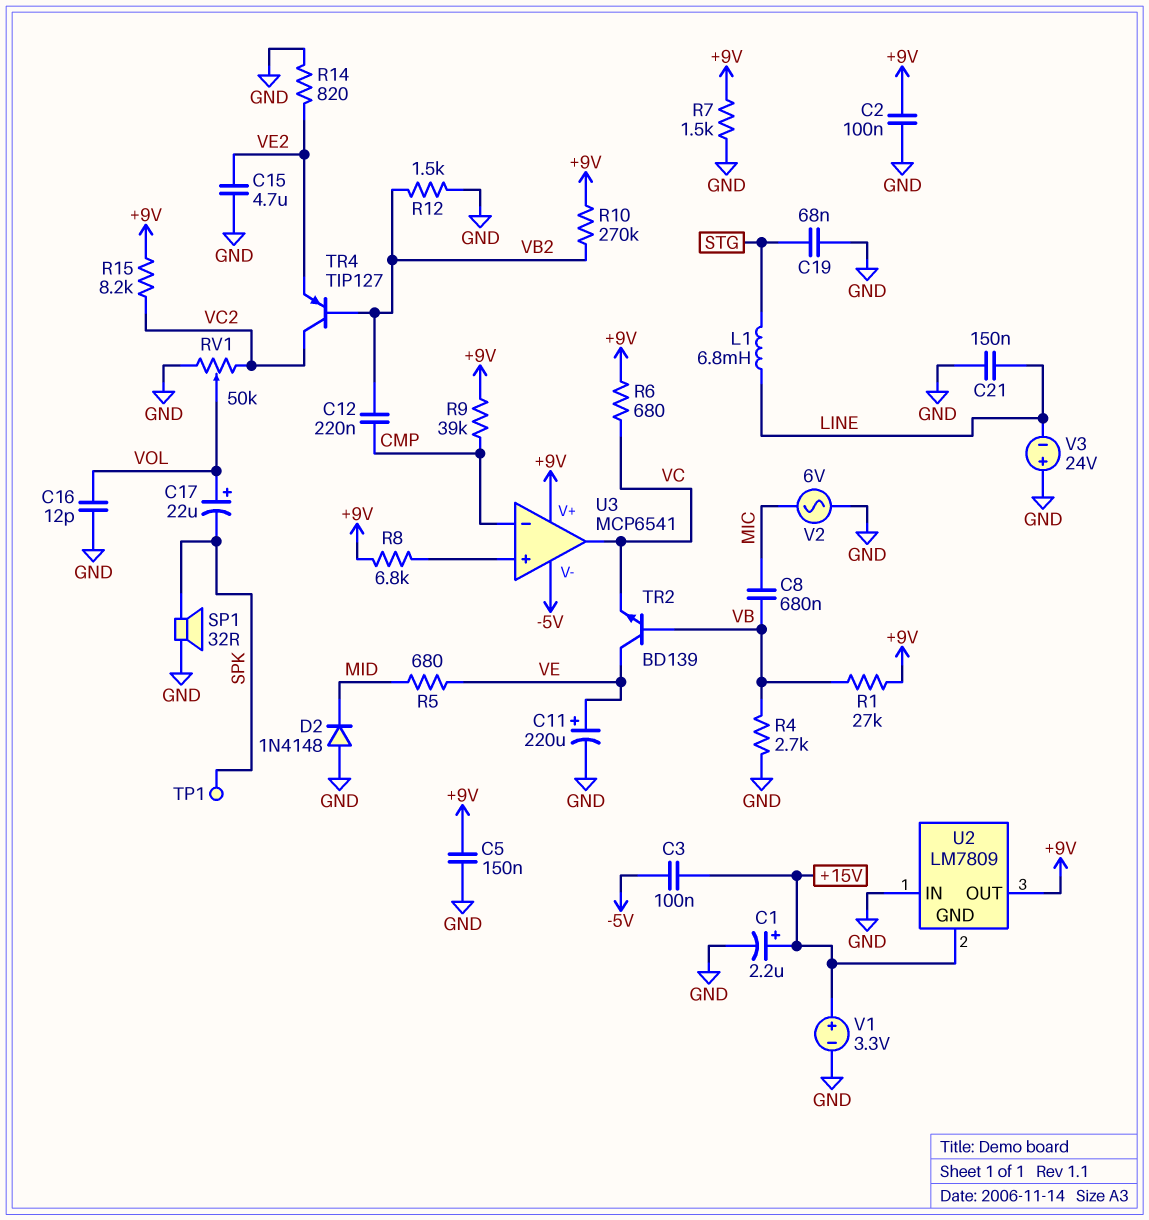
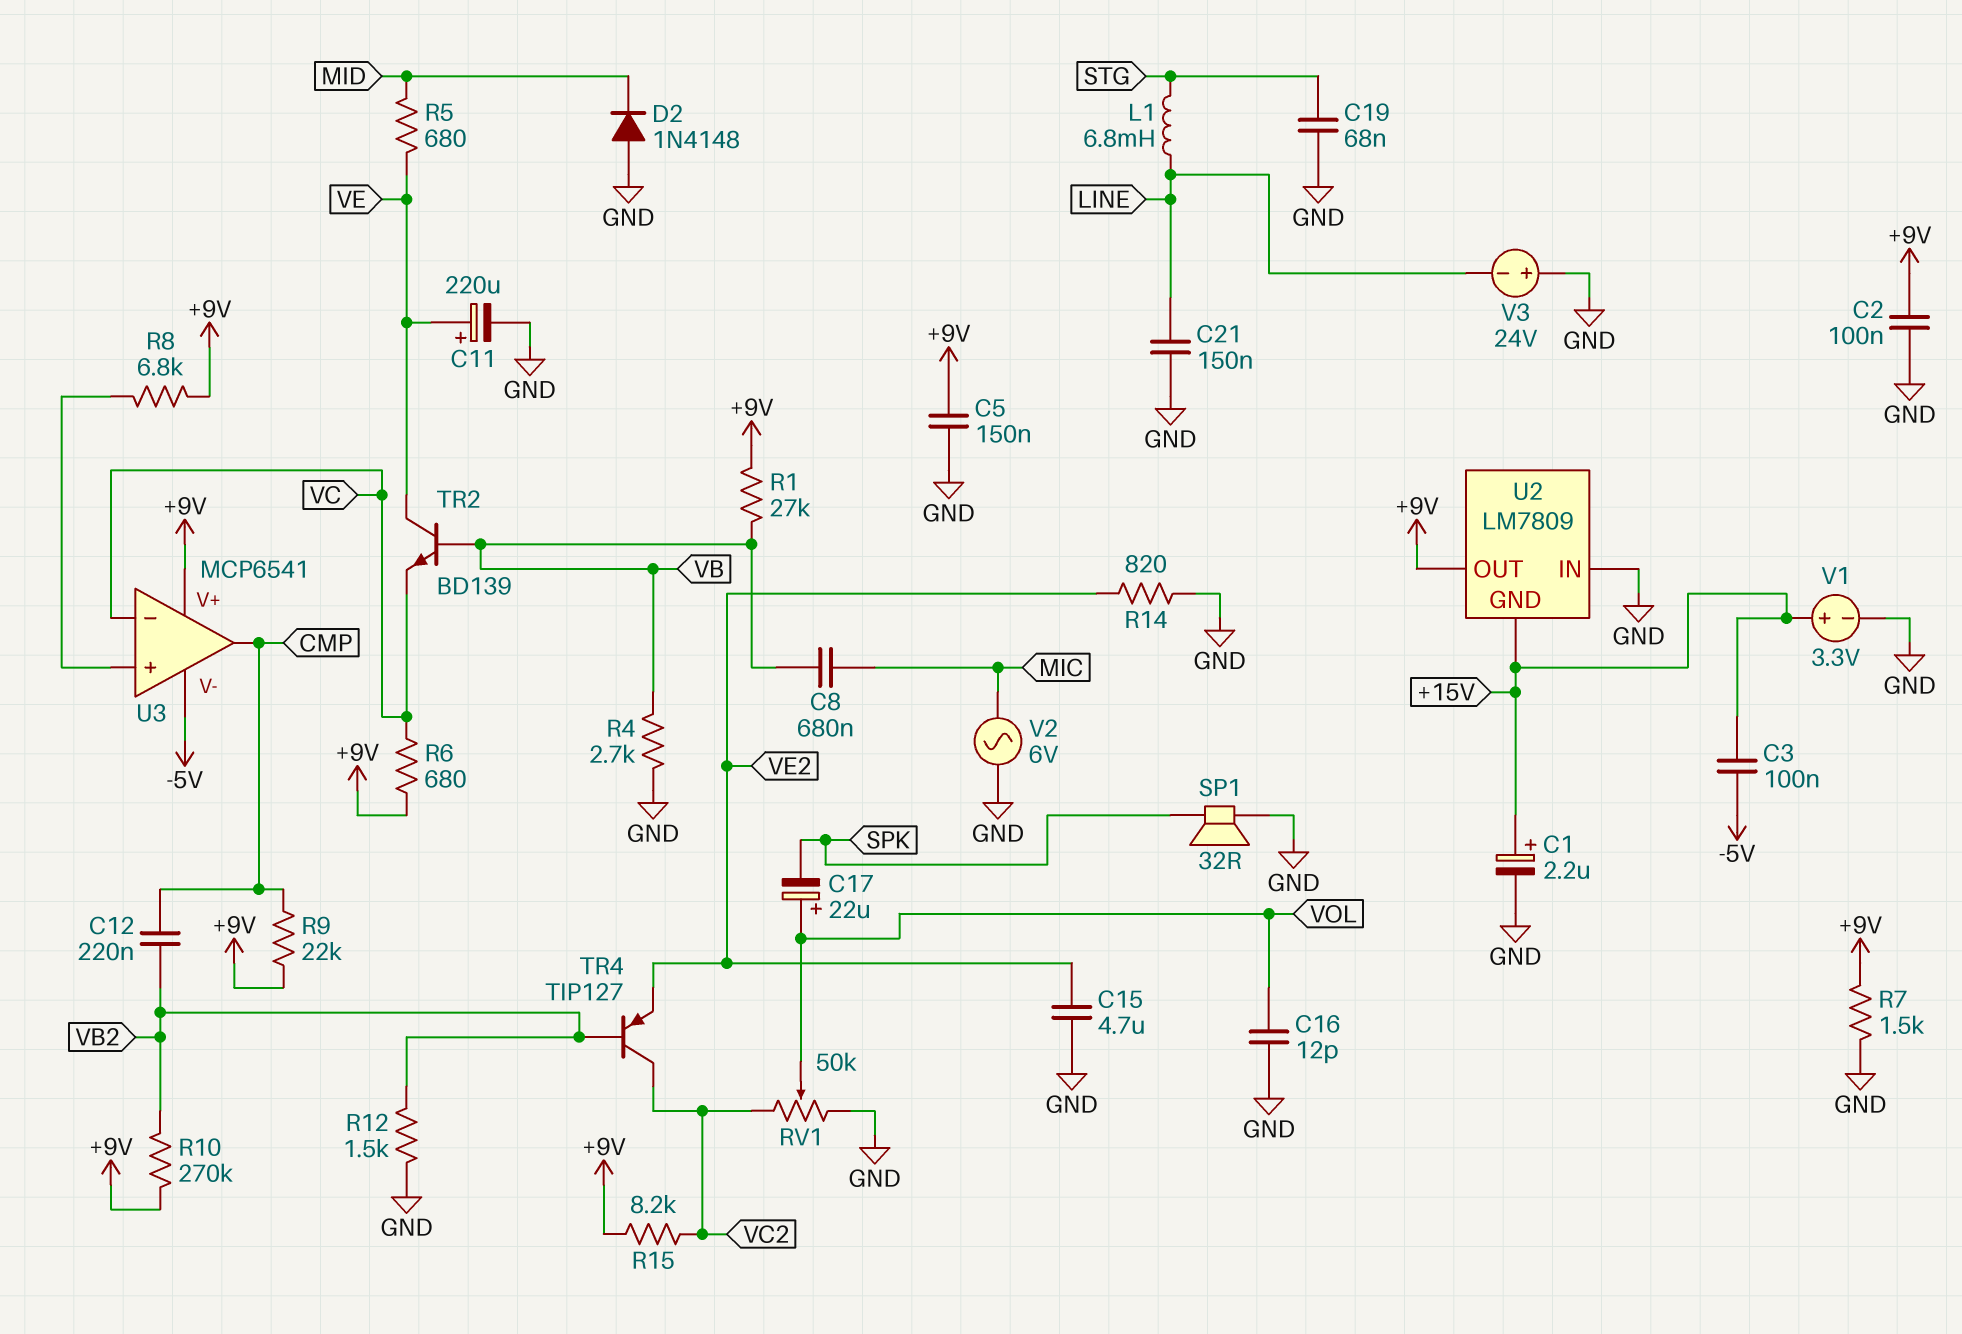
R9: 39k (+9V, CMP) -> 22k (+9V, CMP)
TP1: test point (SPK) -> none
U3 pin in-: CMP -> VC
U3 pin out: VC -> CMP

